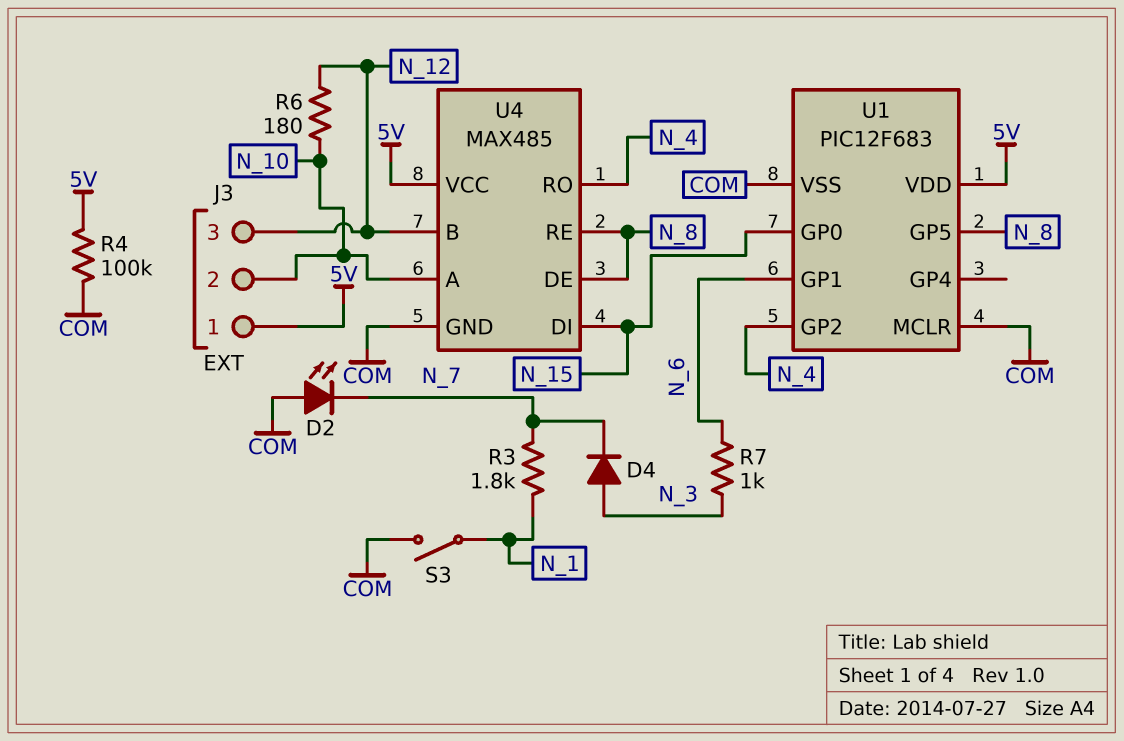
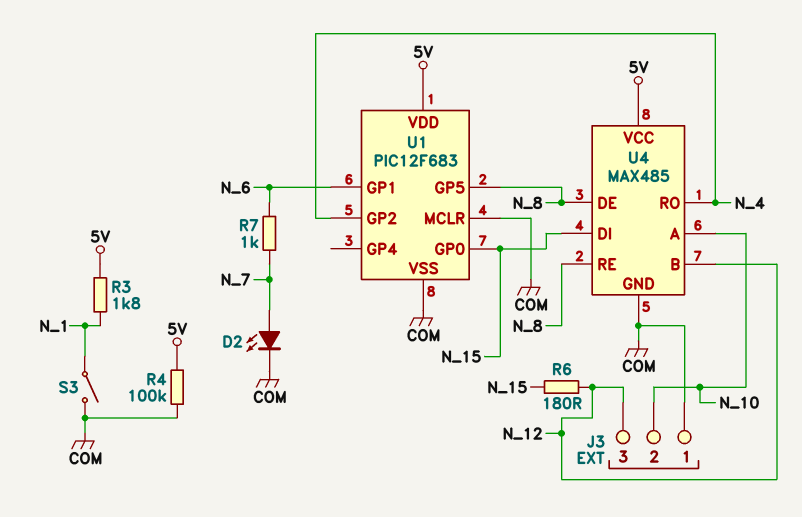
D2: LED (A COM, K N_7) -> LED (A N_7, K COM)
D4: diode (A N_3, K N_7) -> none
J3 pin 1: 5V -> COM
R3: 1.8k (N_1, N_7) -> 1.8k (5V, N_1)
R6: 180 (N_10, N_12) -> 180 (N_12, N_15)
R7: 1k (N_3, N_6) -> 1k (N_6, N_7)

